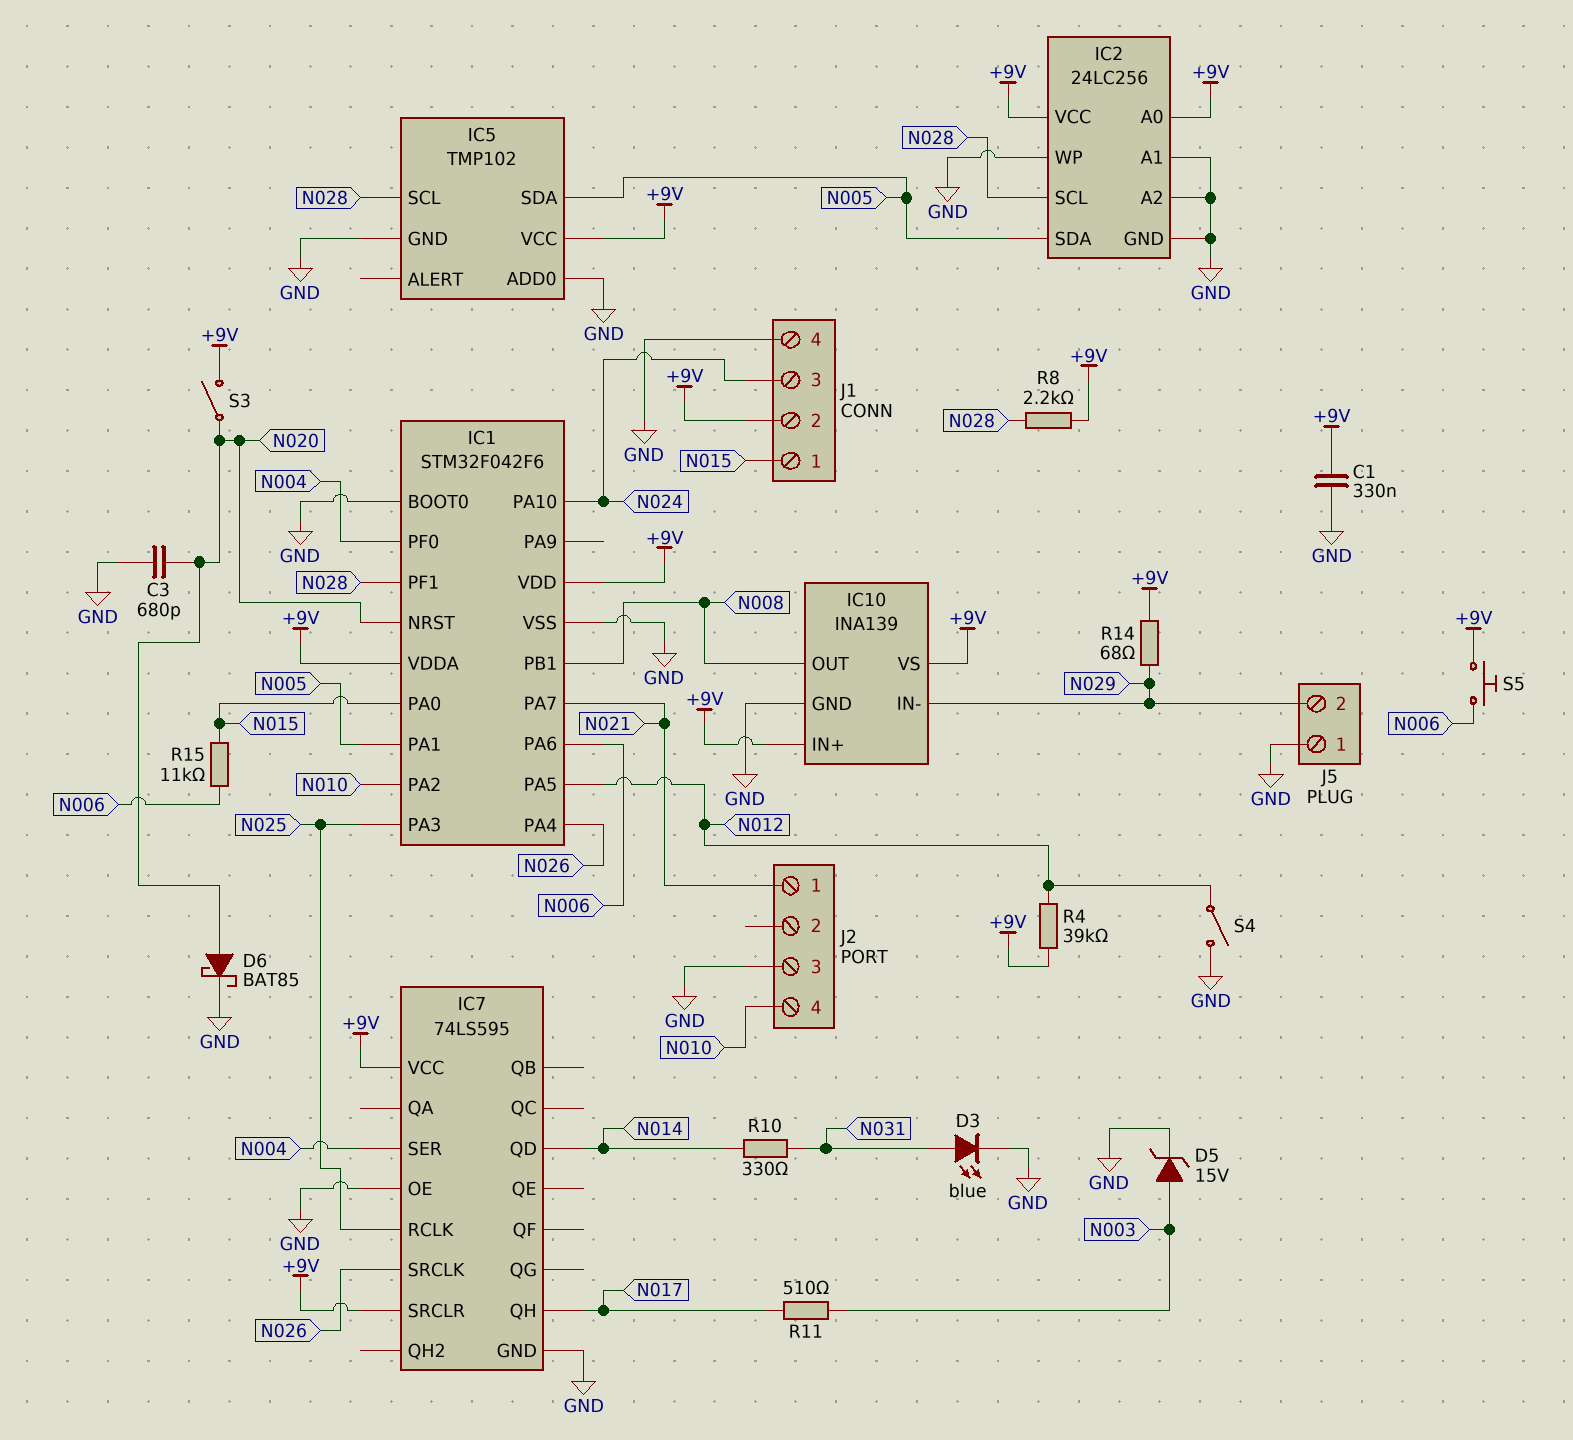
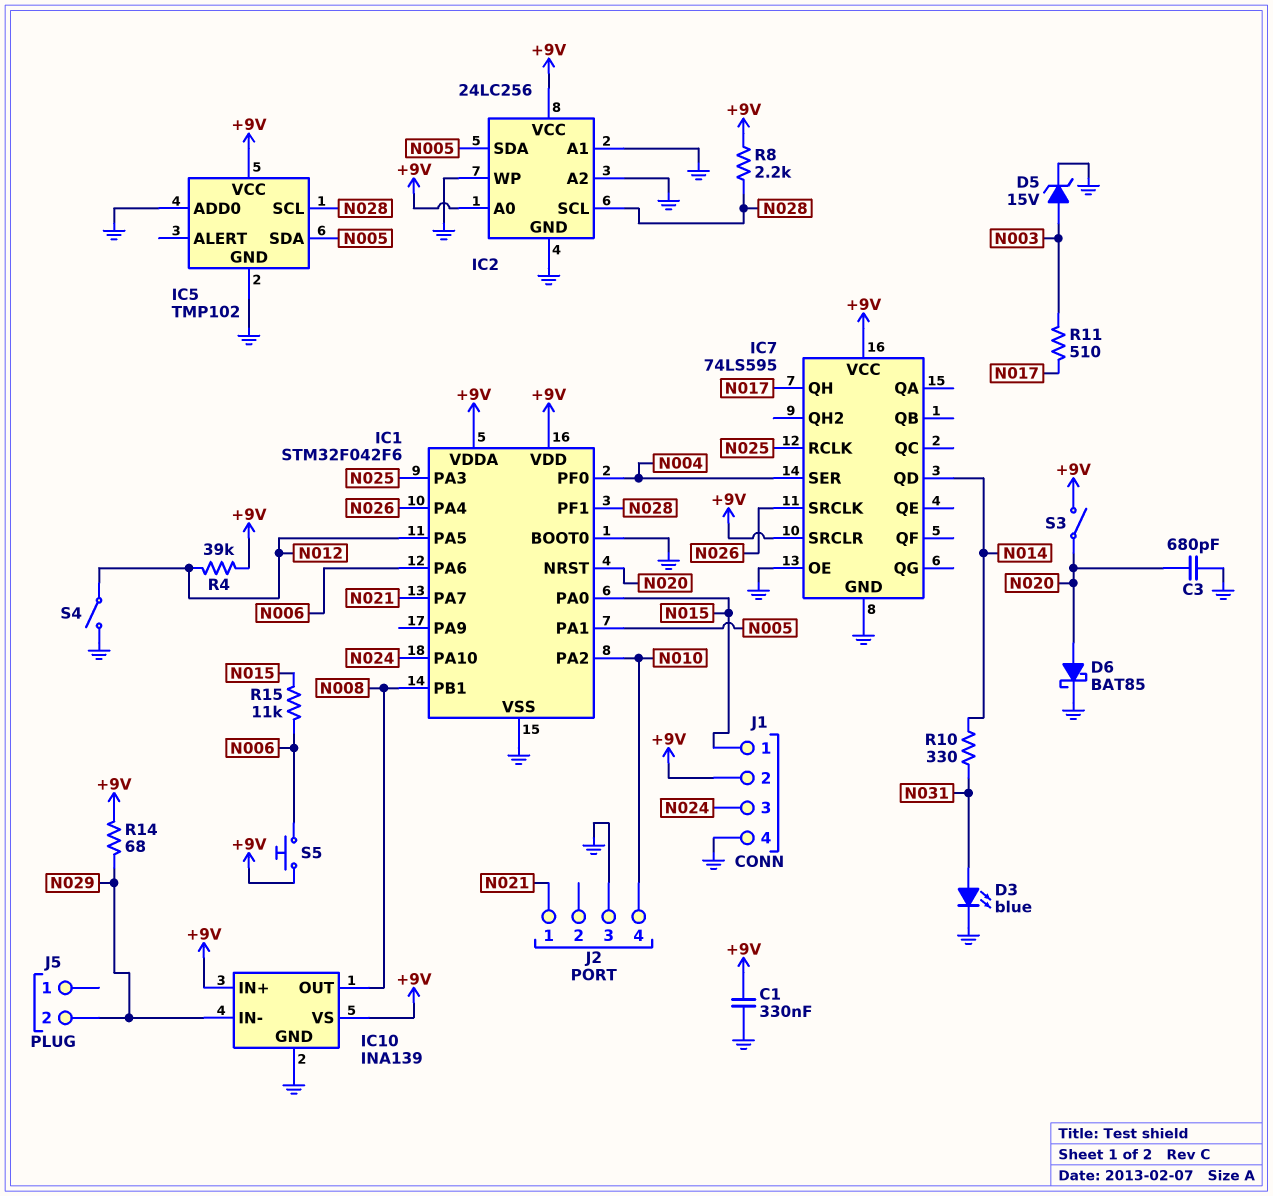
J5 pin 1: GND -> none

